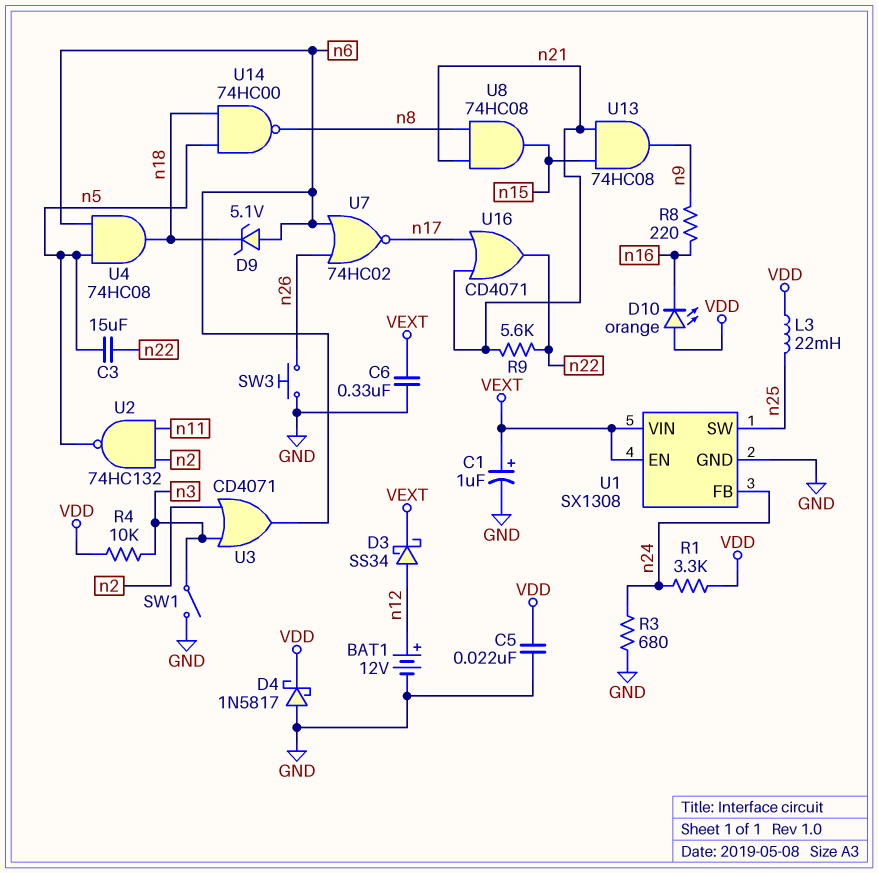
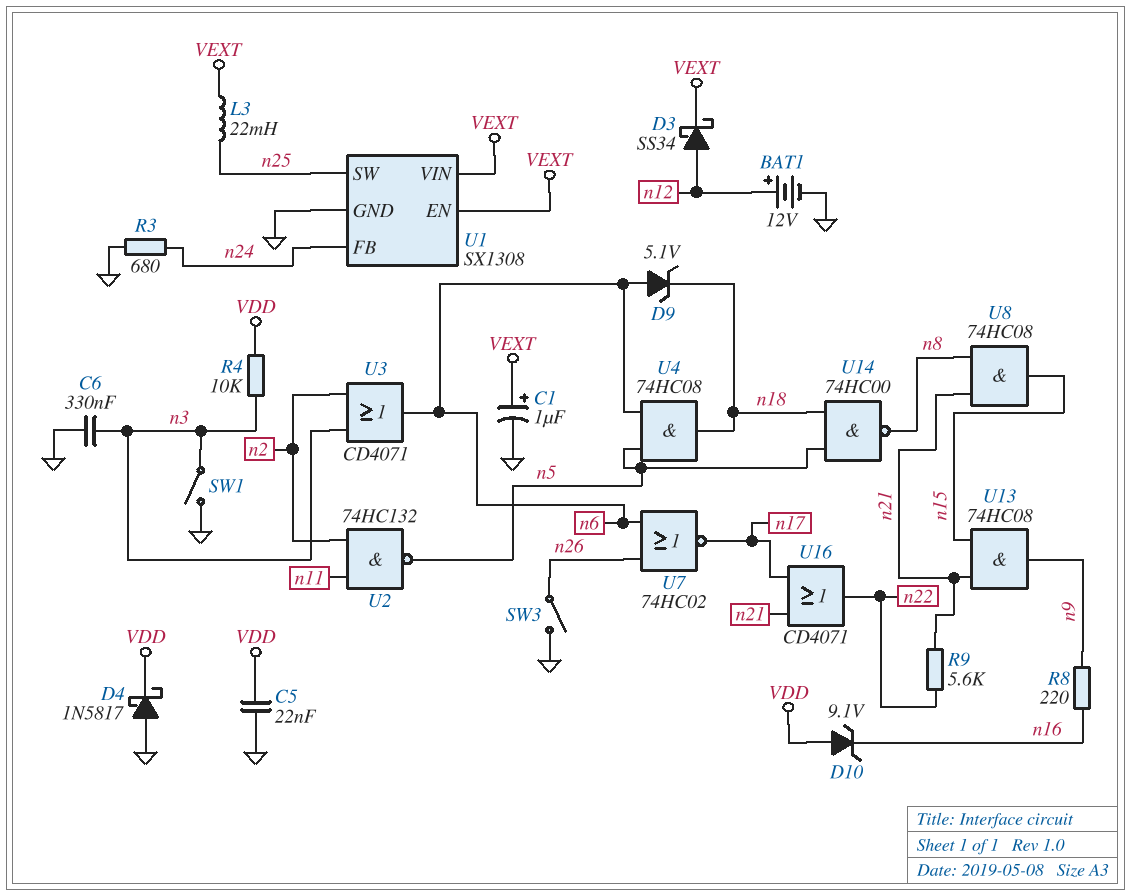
C3: 15uF (n5, n22) -> none
C6: 330nF (GND, VEXT) -> 330nF (GND, n3)
D10: LED orange (A VDD, K n16) -> zener 9.1V (A VDD, K n16)
L3: 22mH (VDD, n25) -> 22mH (VEXT, n25)
R1: 3.3k (VDD, n24) -> none
SW3: button (GND, n26) -> switch (GND, n26)

